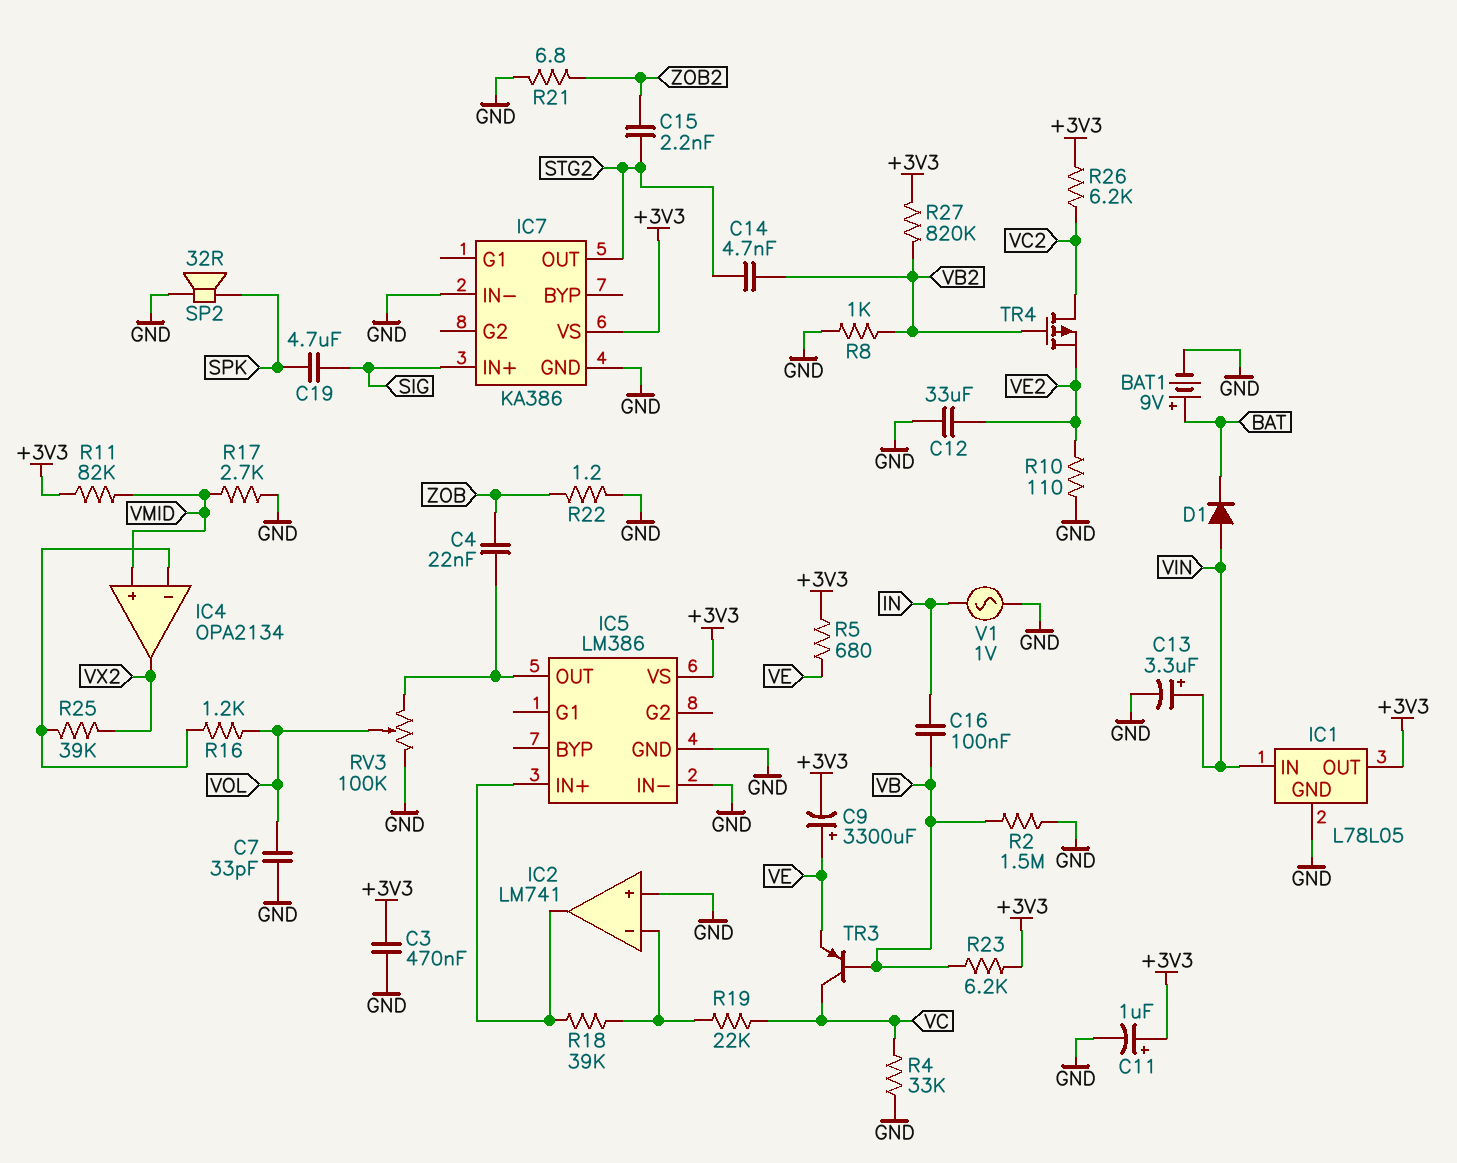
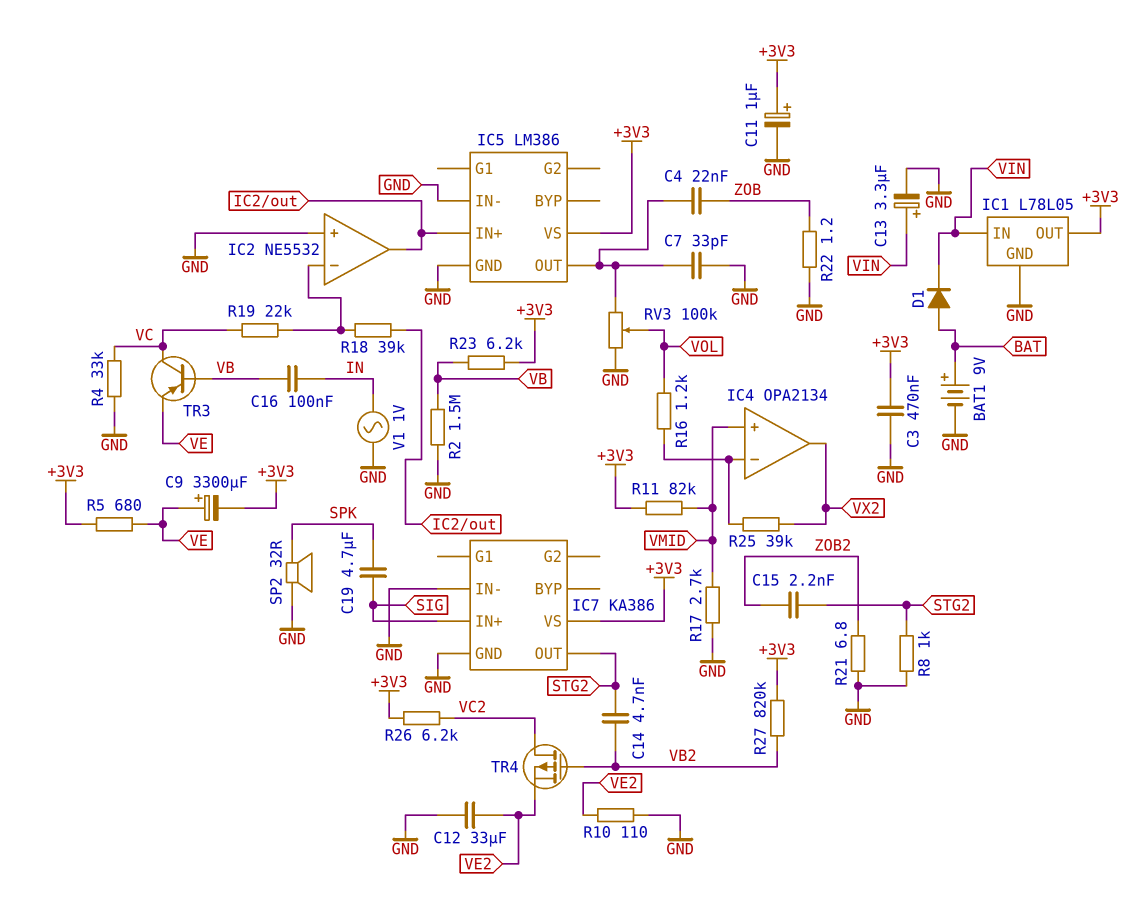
C7: 33pF (GND, VOL) -> 33pF (GND, IC5/OUT)
D1: diode (A VIN, K BAT) -> diode (A BAT, K VIN)
IC2: LM741 -> NE5532
R8: 1k (GND, VB2) -> 1k (GND, STG2)

